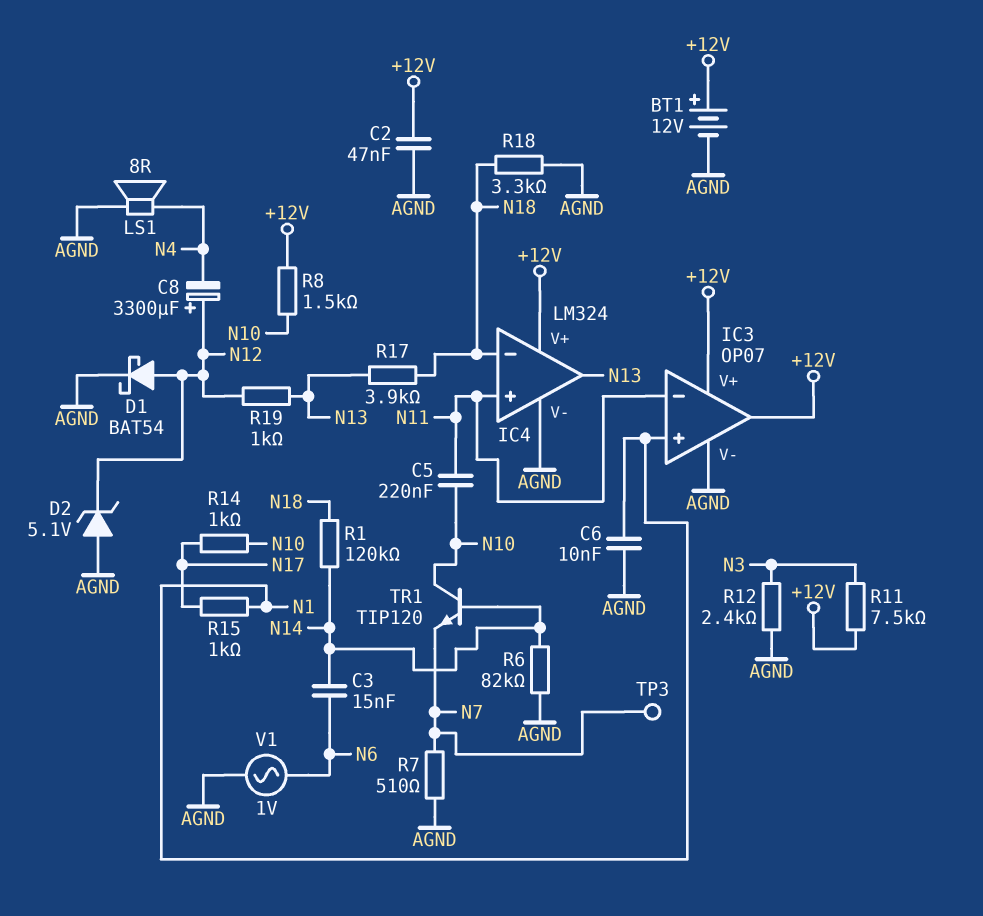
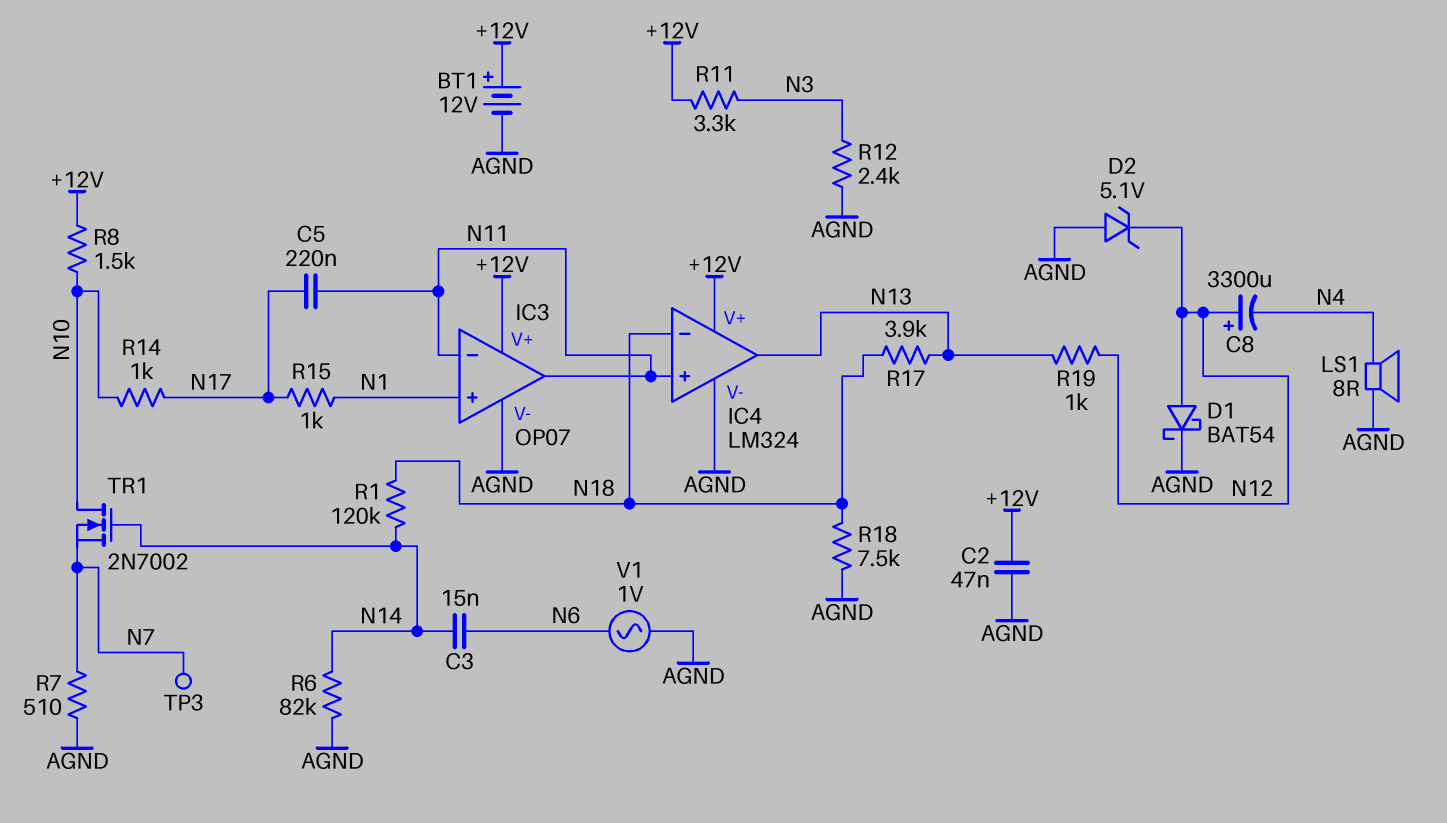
C5: 220nF (N10, N11) -> 220nF (N11, N17)
C6: 10nF (AGND, N1) -> none
IC3 pin out: +12V -> N11
R11: 7.5k (+12V, N3) -> 3.3k (+12V, N3)
R18: 3.3k (AGND, N18) -> 7.5k (AGND, N18)
TR1: NPN TIP120 (B N14, C N10, E N7) -> NMOS 2N7002 (G N14, D N10, S N7)

